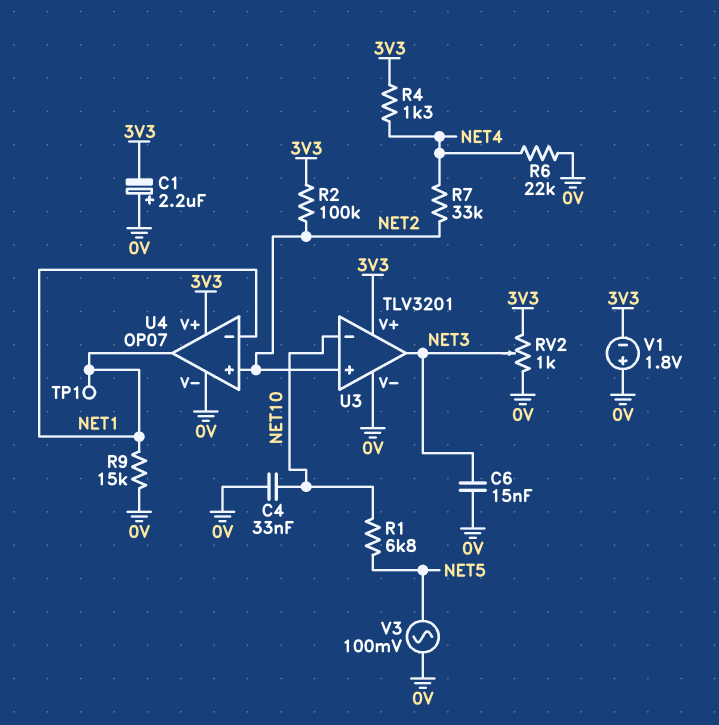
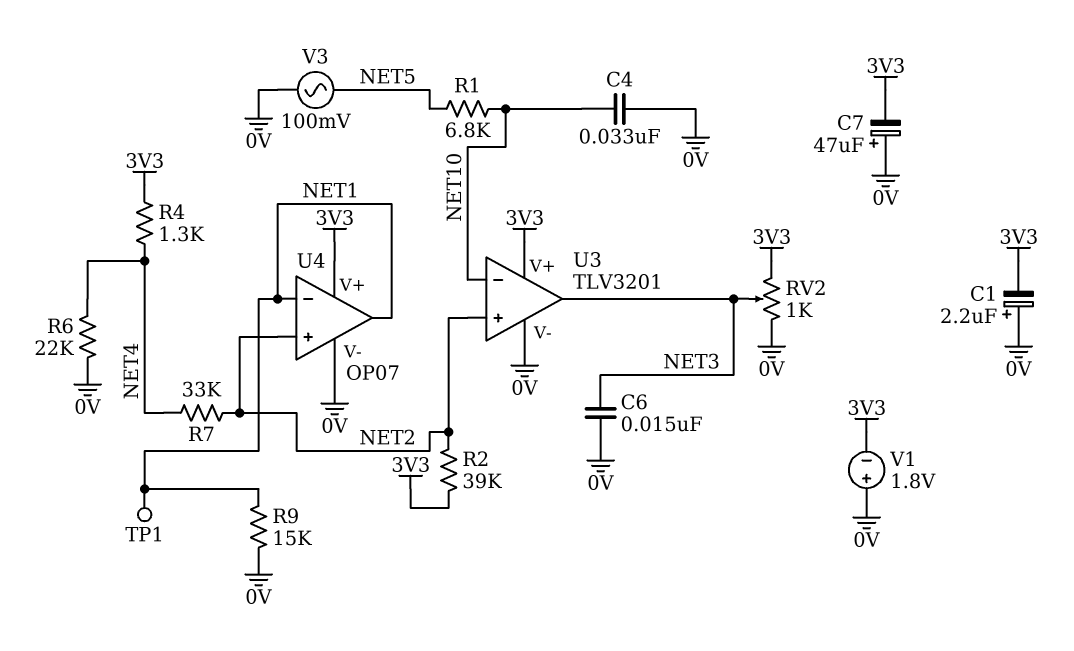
C7: none -> 47uF (plus 0V, minus 3V3)
R2: 100k (3V3, NET2) -> 39k (3V3, NET2)

